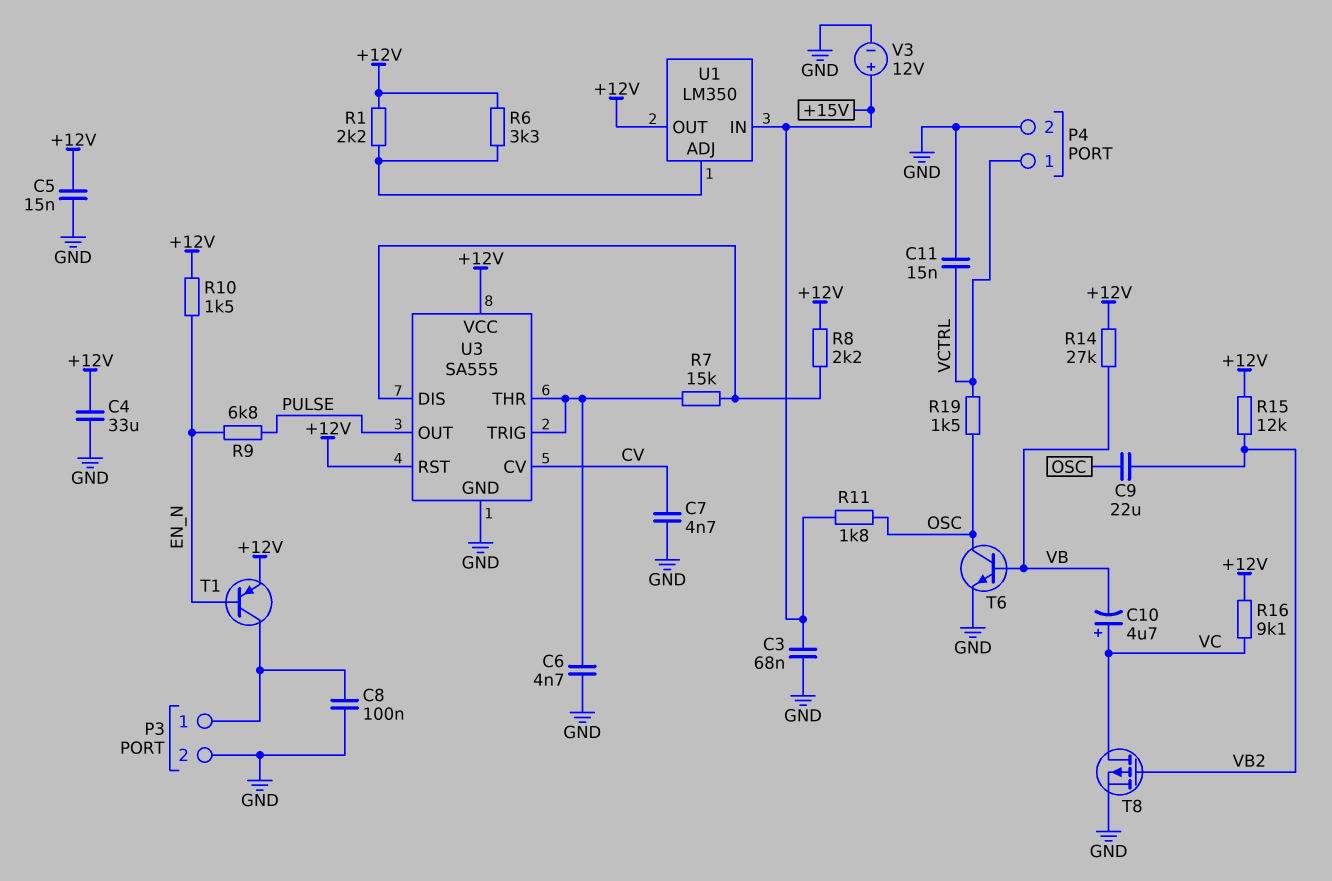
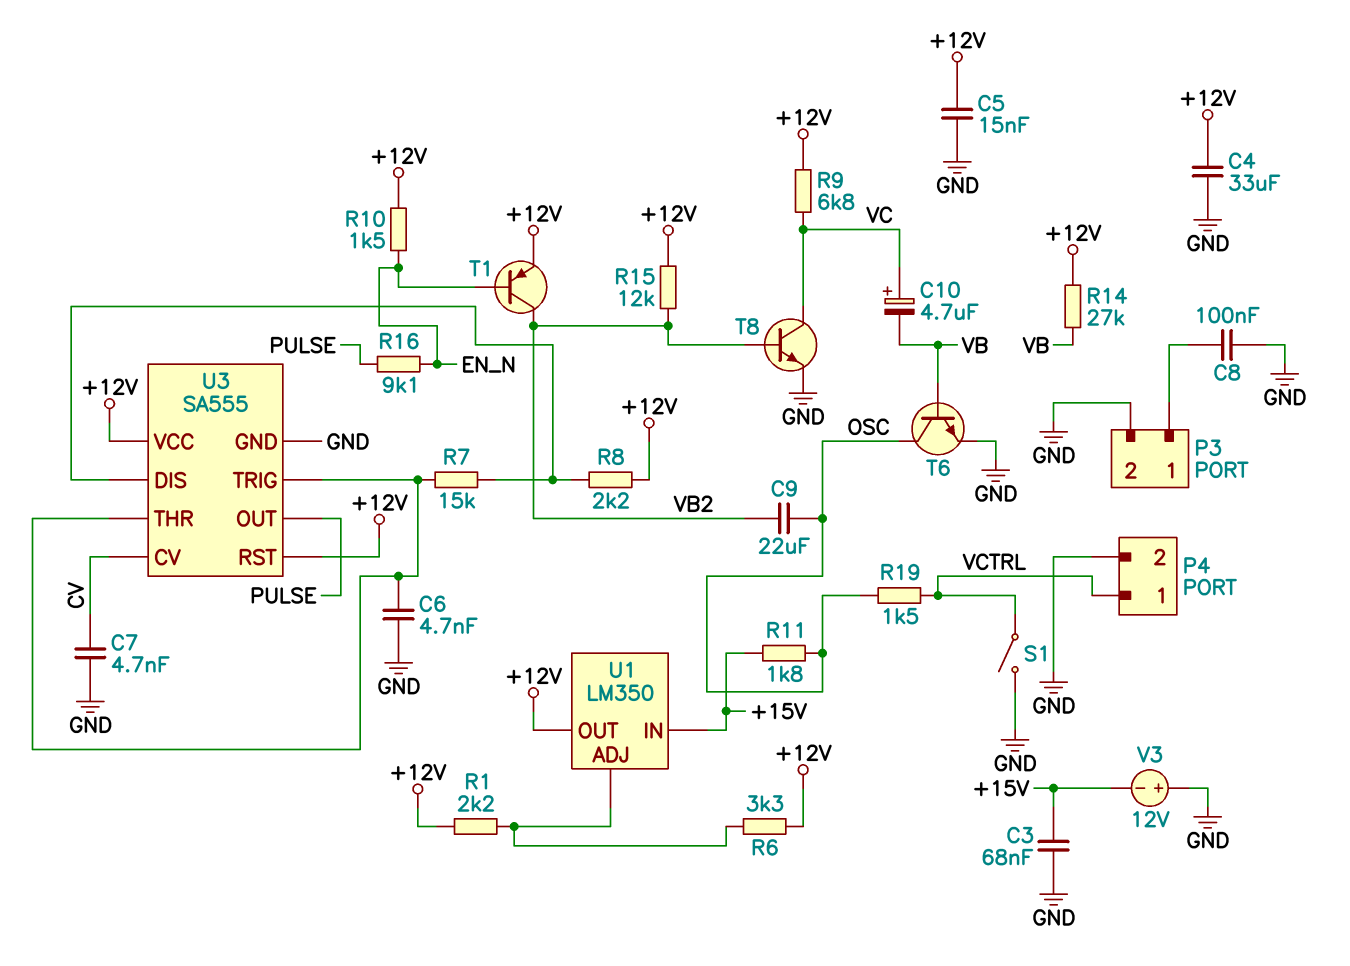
C11: 15nF (GND, VCTRL) -> none
R9: 6.8k (EN_N, PULSE) -> 6.8k (+12V, VC)
R16: 9.1k (+12V, VC) -> 9.1k (EN_N, PULSE)
S1: none -> switch (GND, VCTRL)
T1: PNP (B EN_N, C P3/1, E +12V) -> PNP (B EN_N, C VB2, E +12V)
T8: PMOS (G VB2, D VC, S GND) -> NPN (B VB2, C VC, E GND)
V3: 12V (plus +15V, minus GND) -> 12V (plus GND, minus +15V)

